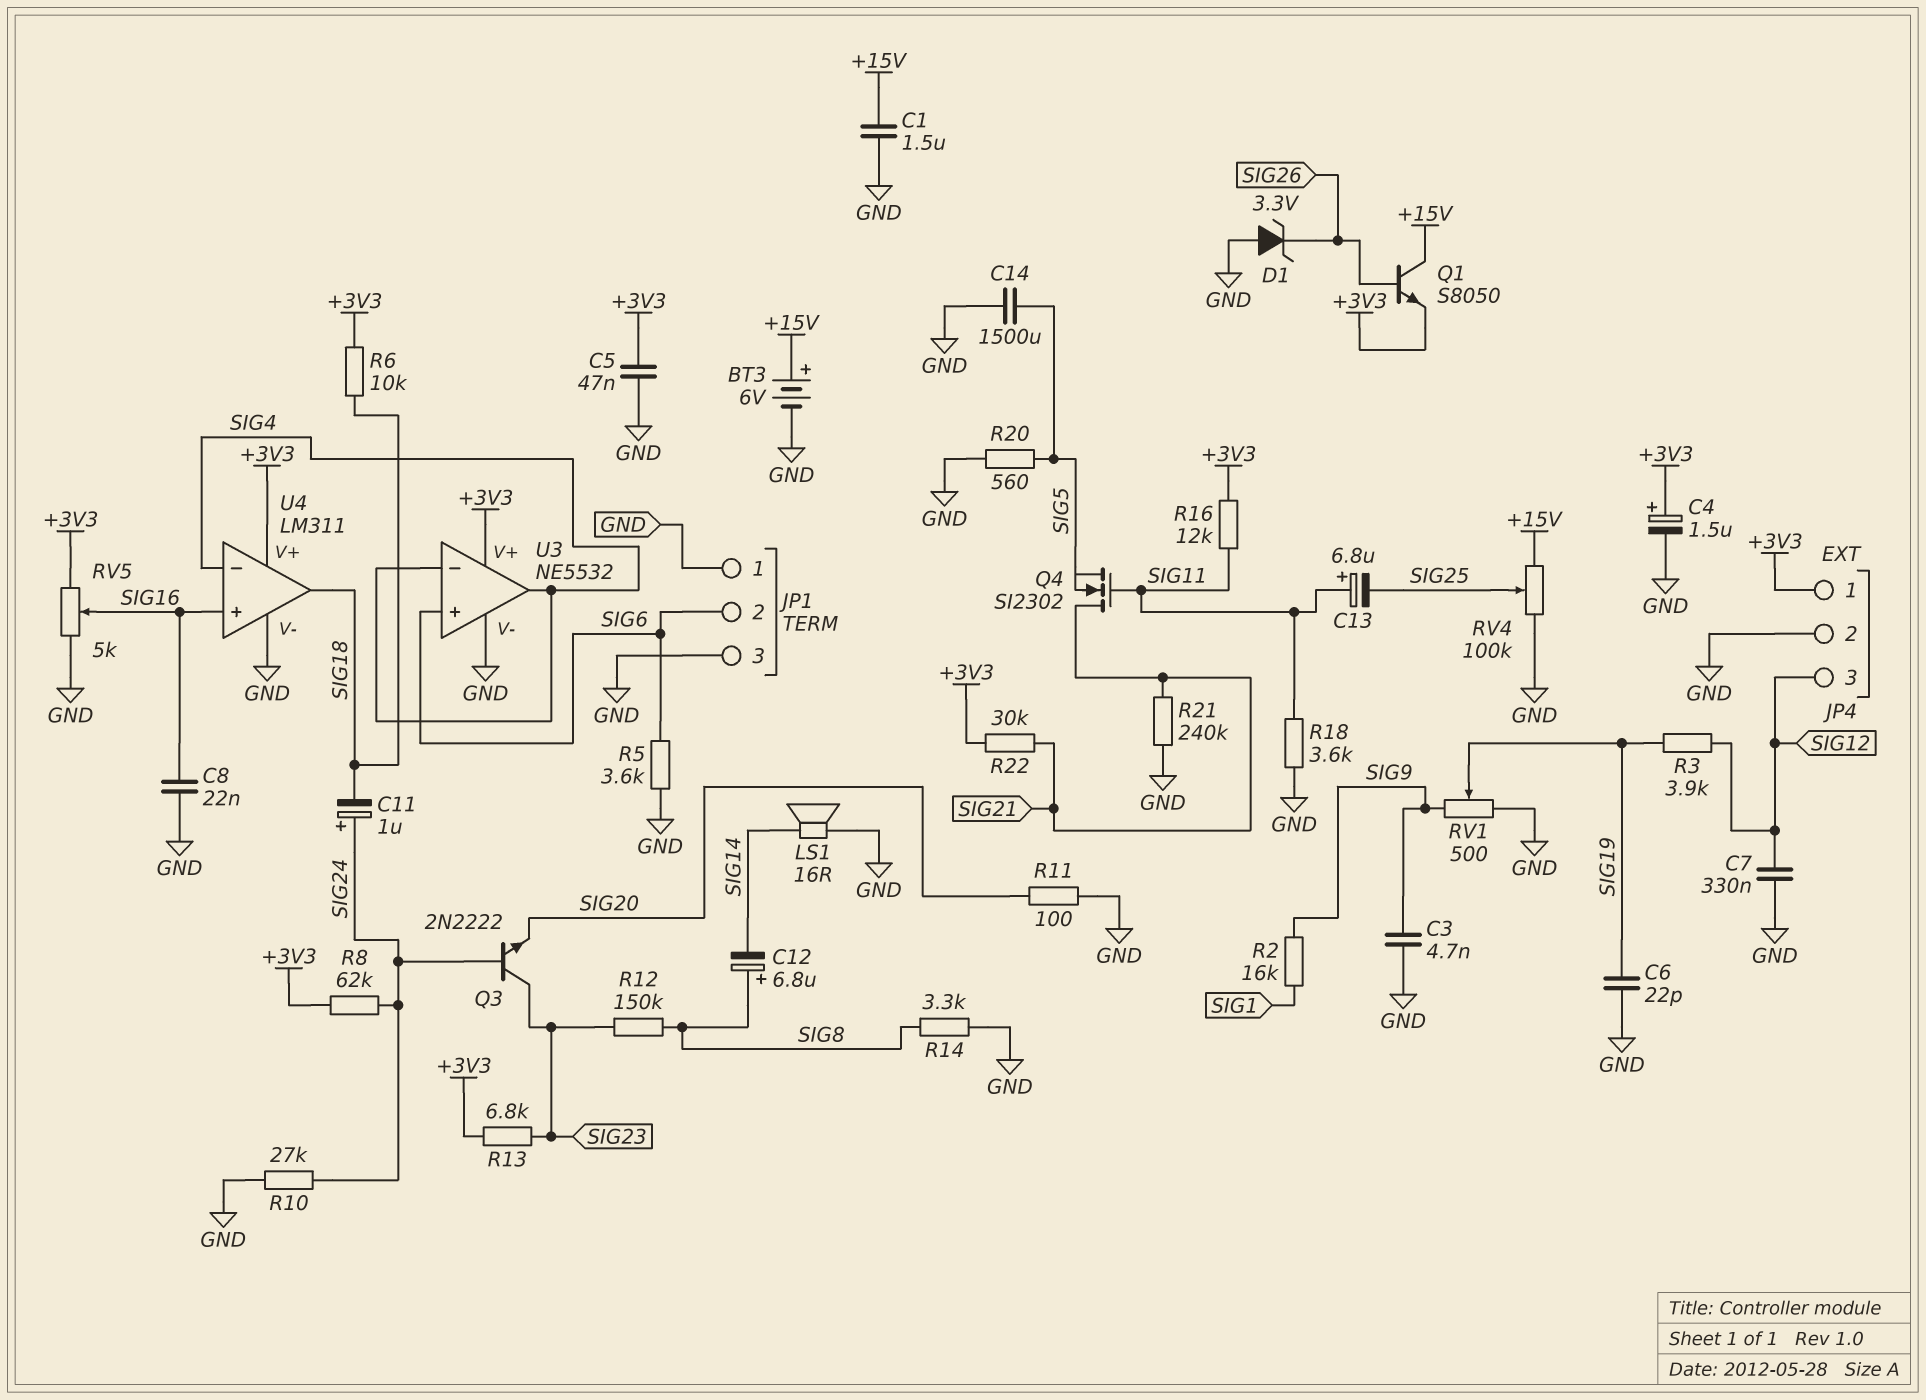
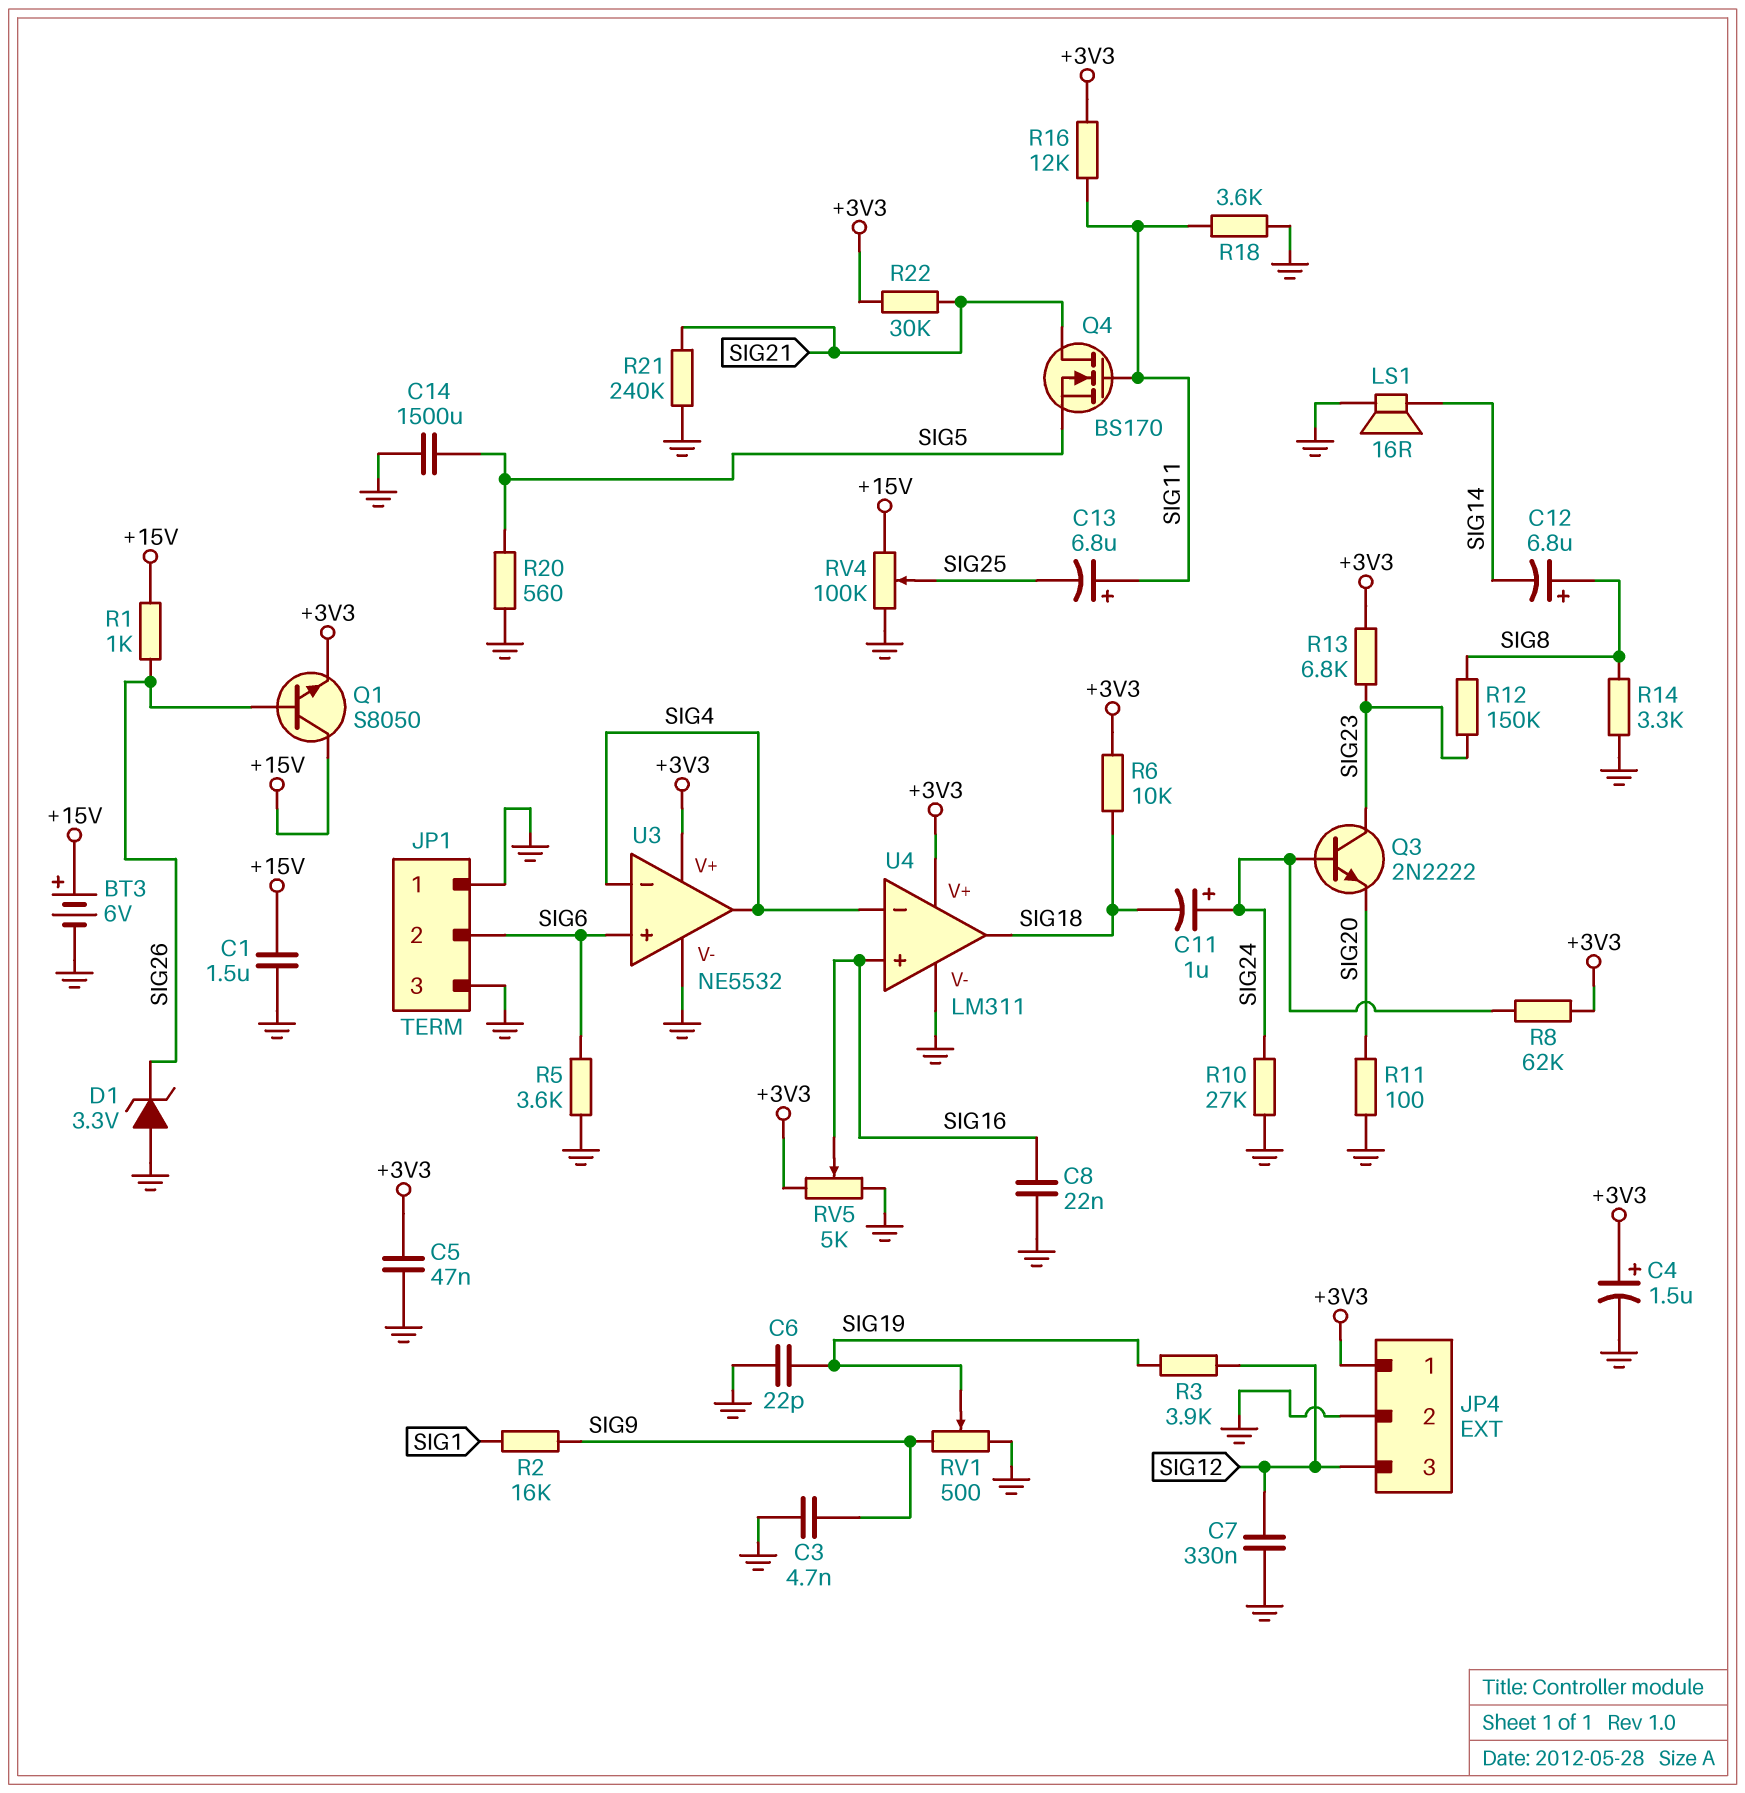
Q4: NMOS SI2302 (G SIG11, D SIG21, S SIG5) -> NMOS BS170 (G SIG11, D SIG21, S SIG5)
R1: none -> 1k (+15V, SIG26)

